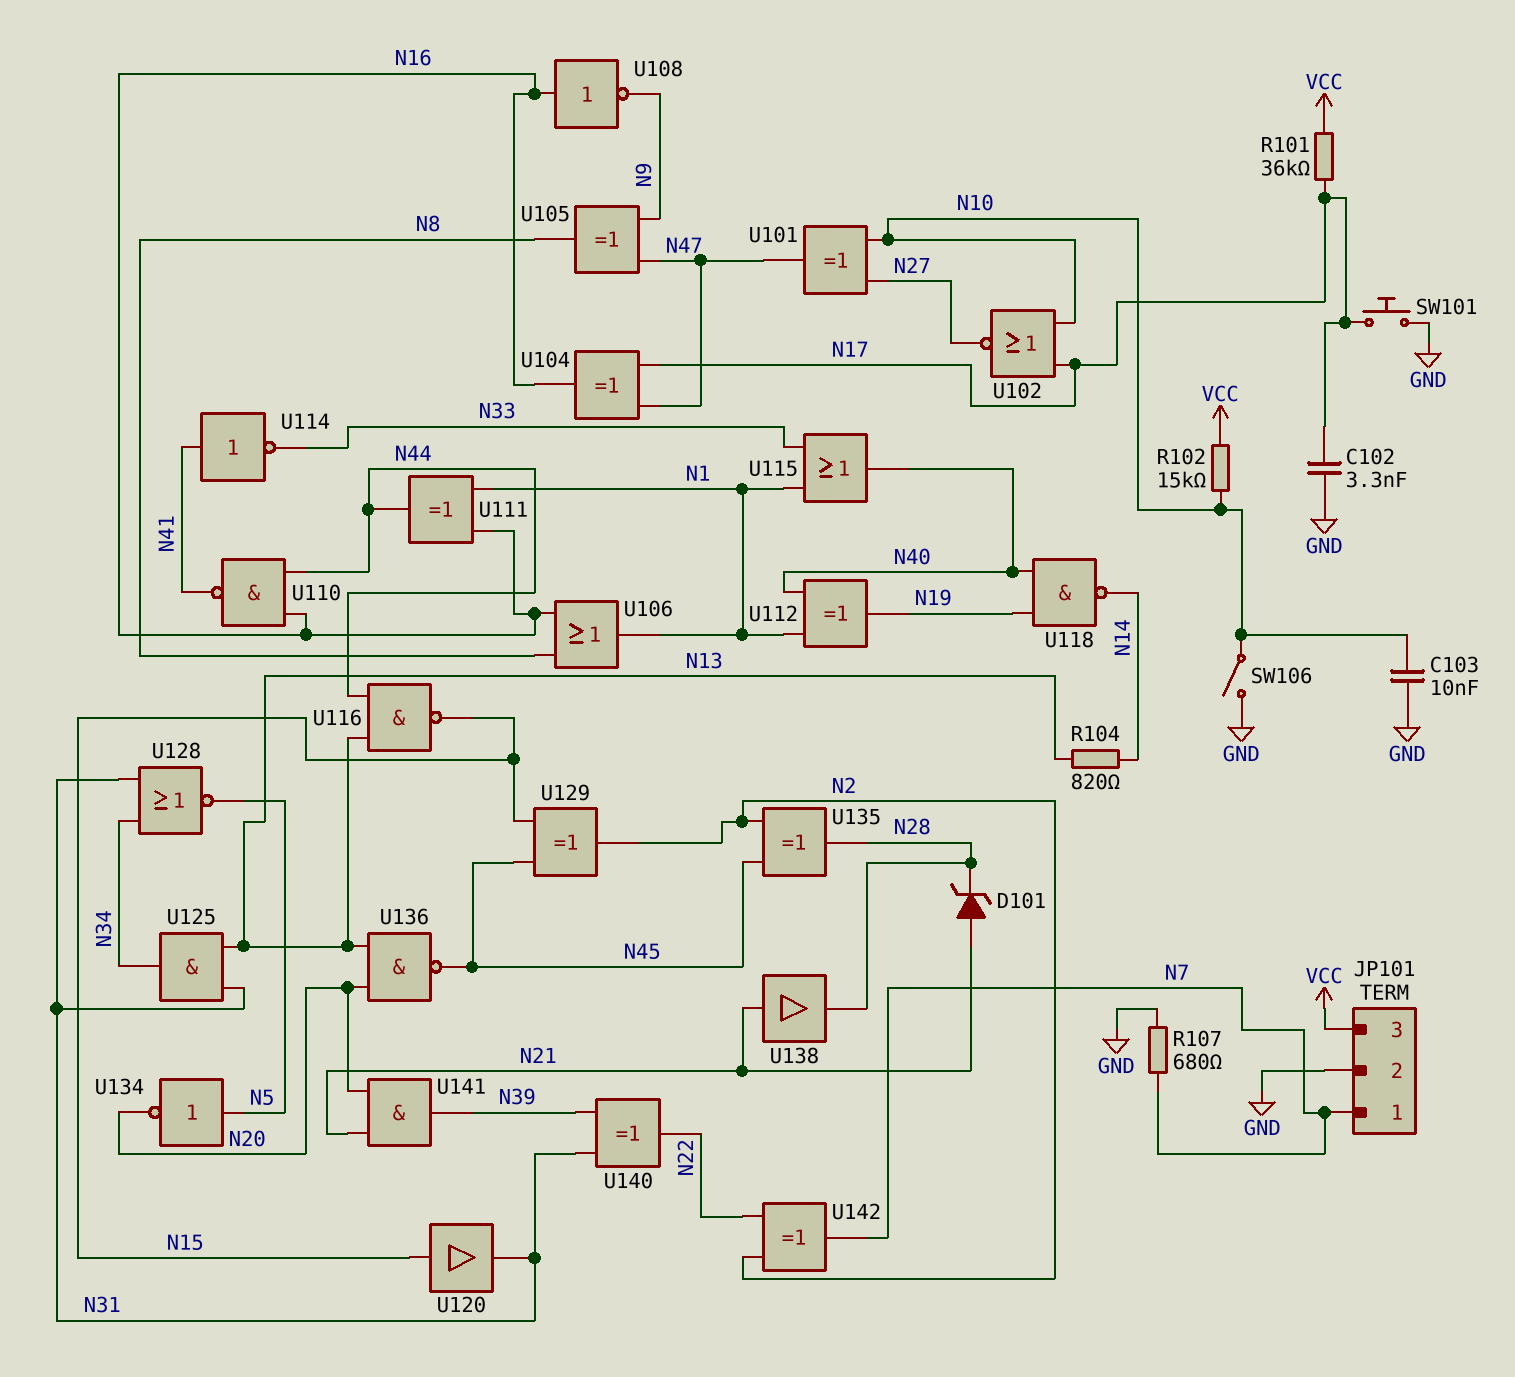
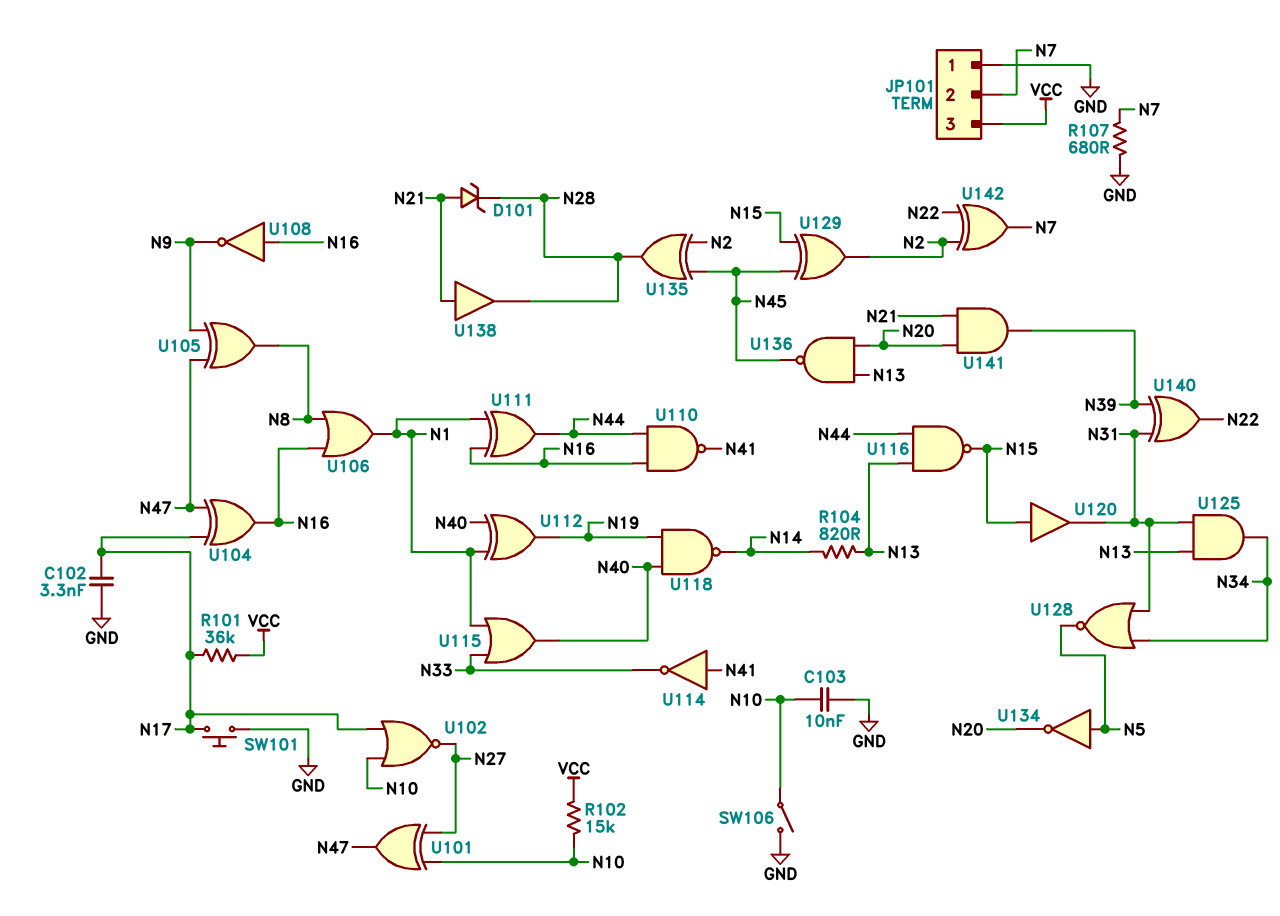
JP101 pin 1: N7 -> GND
JP101 pin 2: GND -> N7

